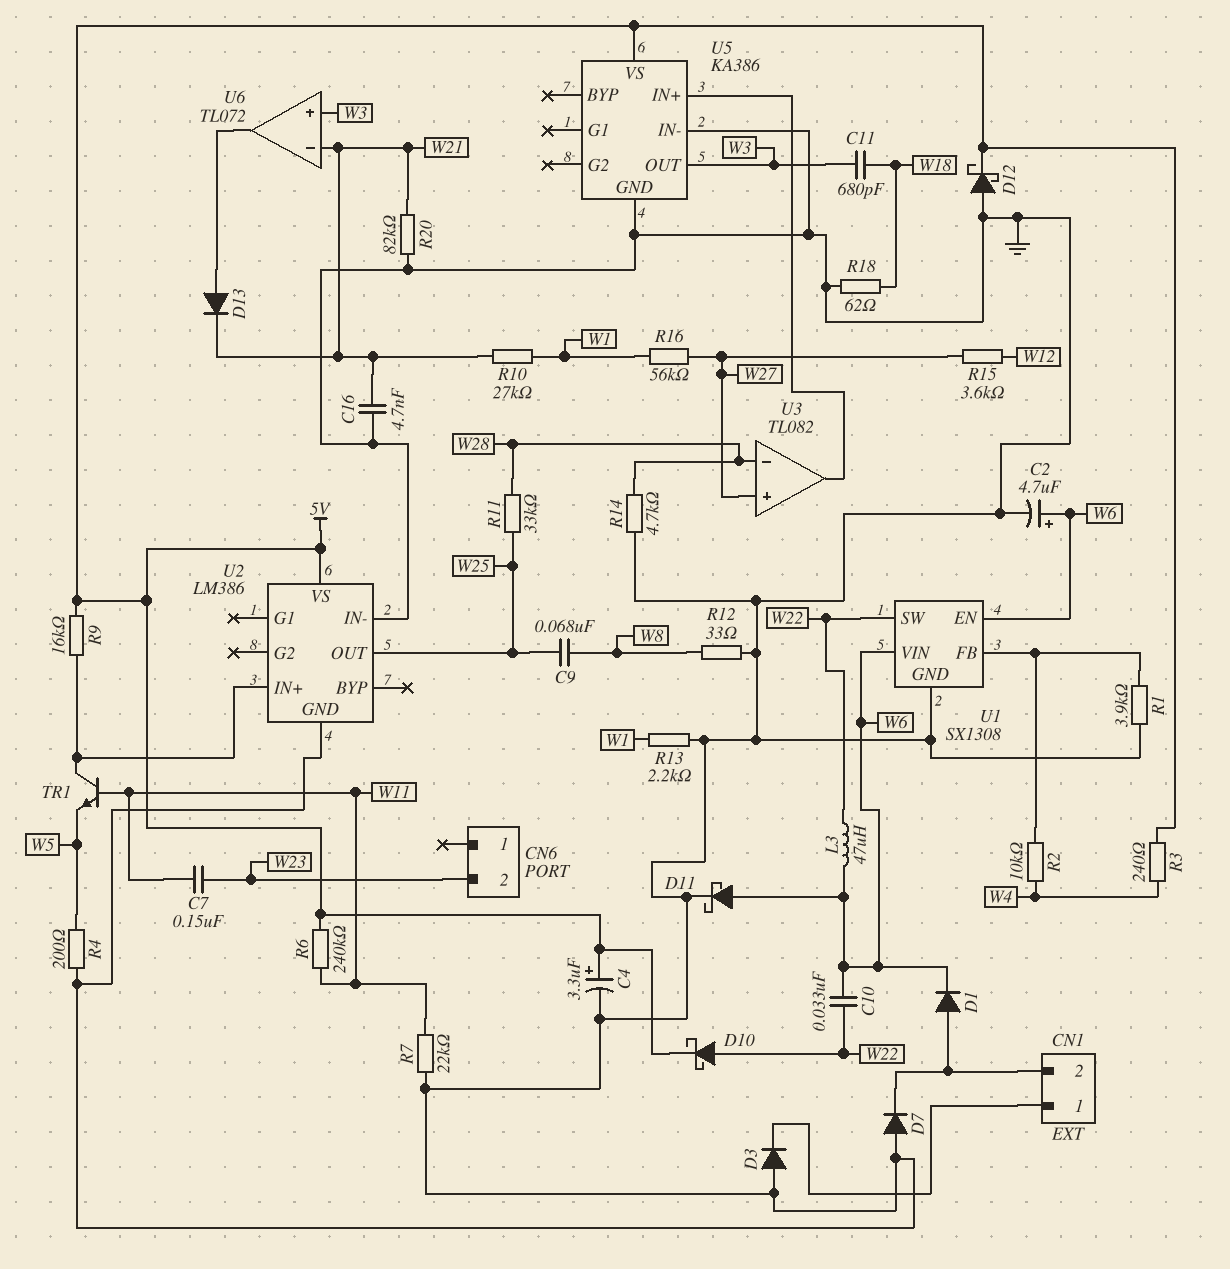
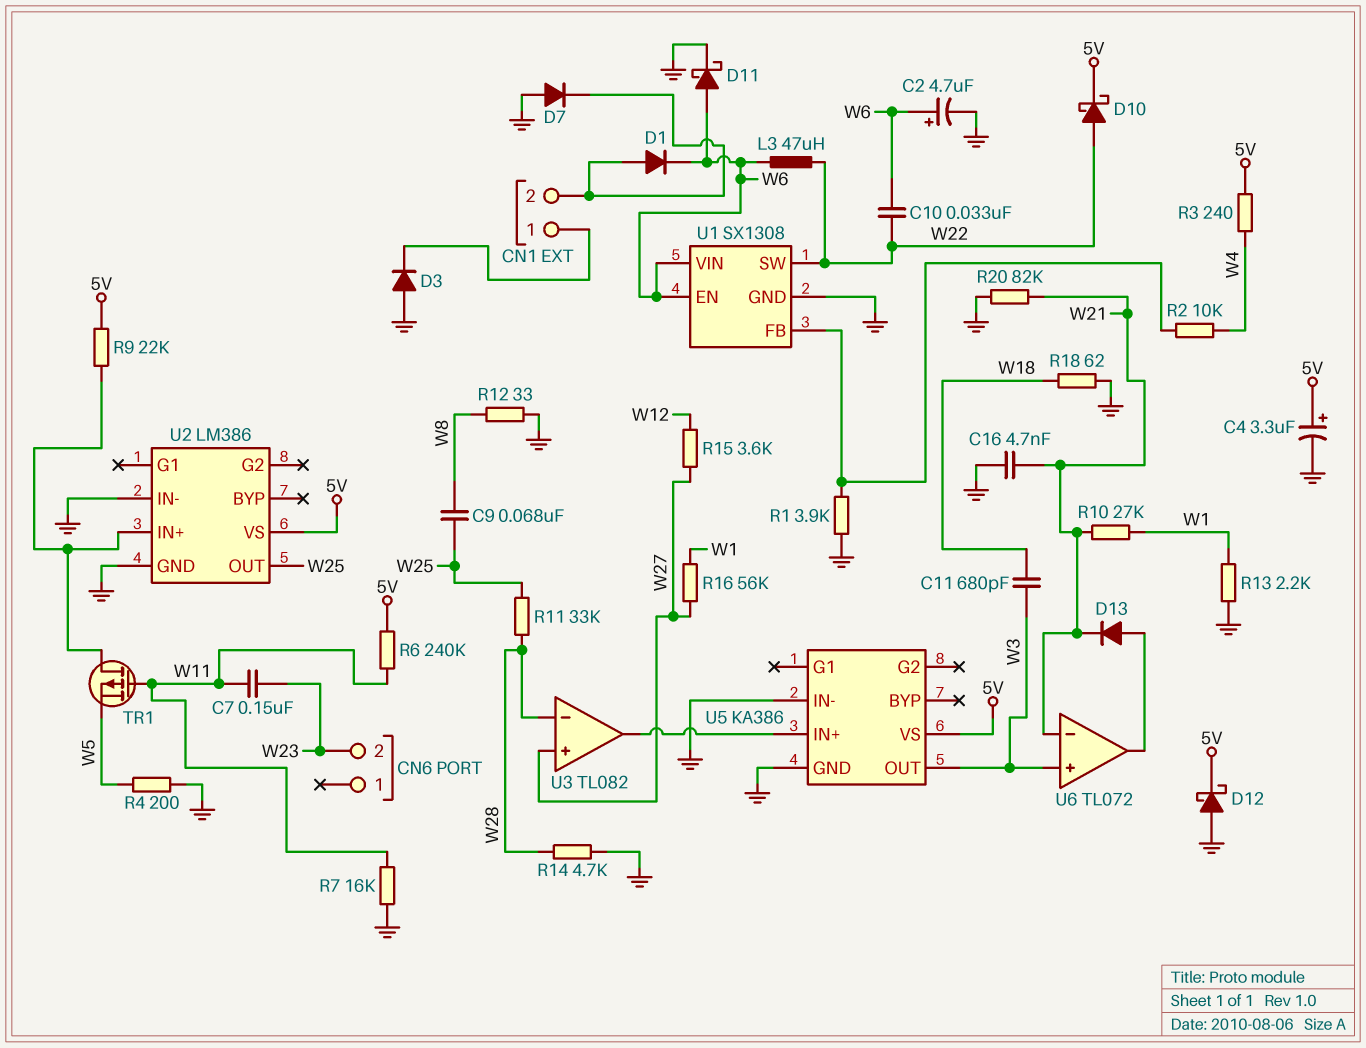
R7: 22k (GND, W11) -> 16k (GND, W11)
R9: 16k (5V, U2/IN+) -> 22k (5V, U2/IN+)
TR1: NPN (B W11, C U2/IN+, E W5) -> PMOS (G W11, D U2/IN+, S W5)

